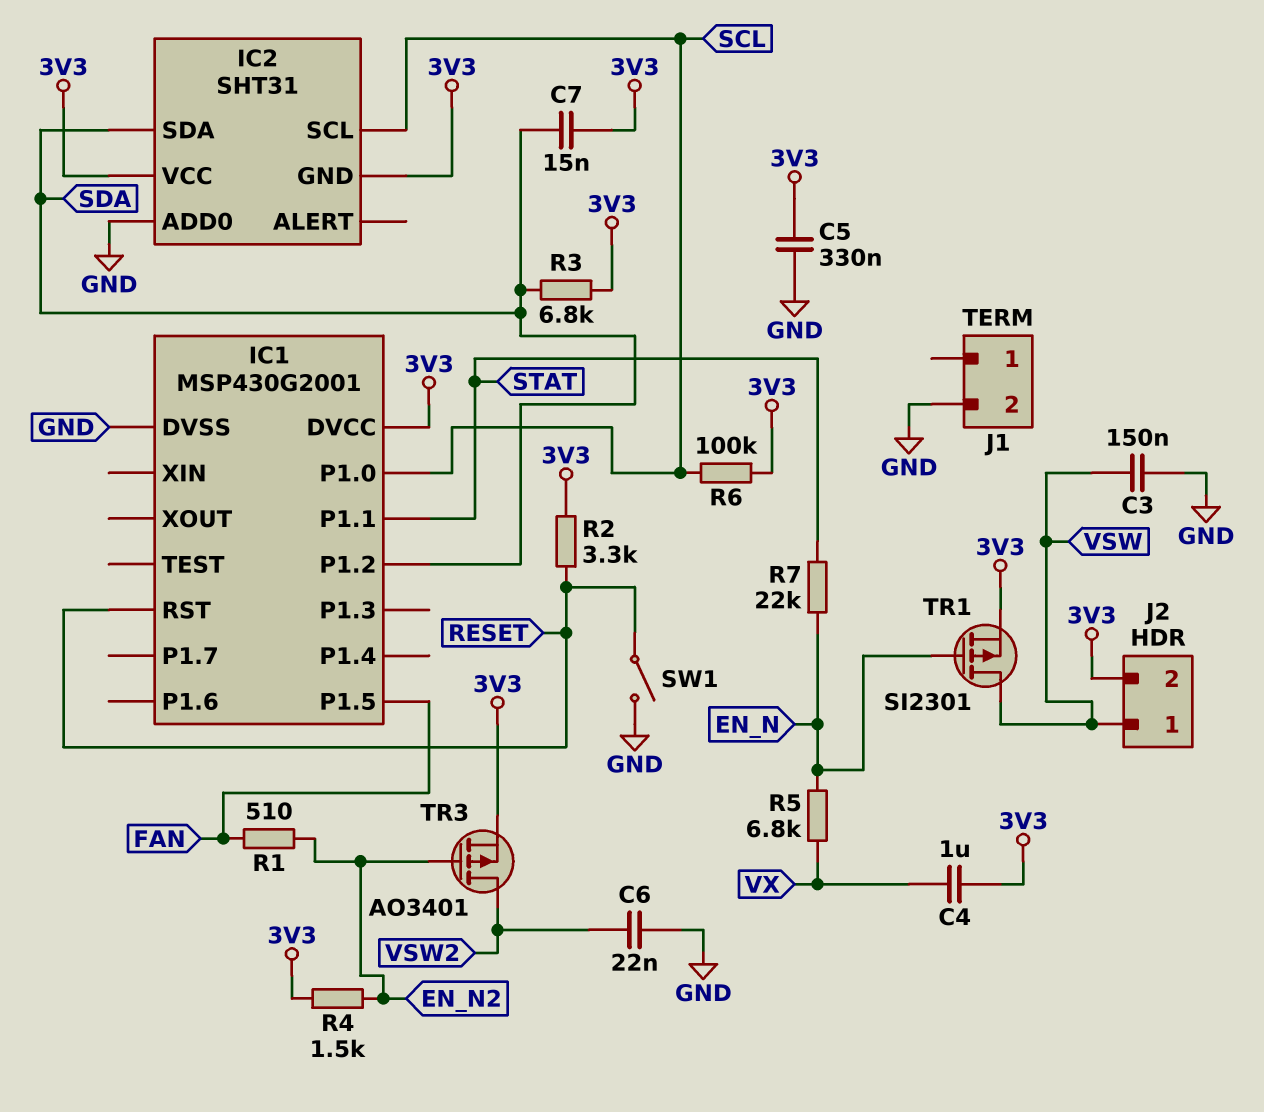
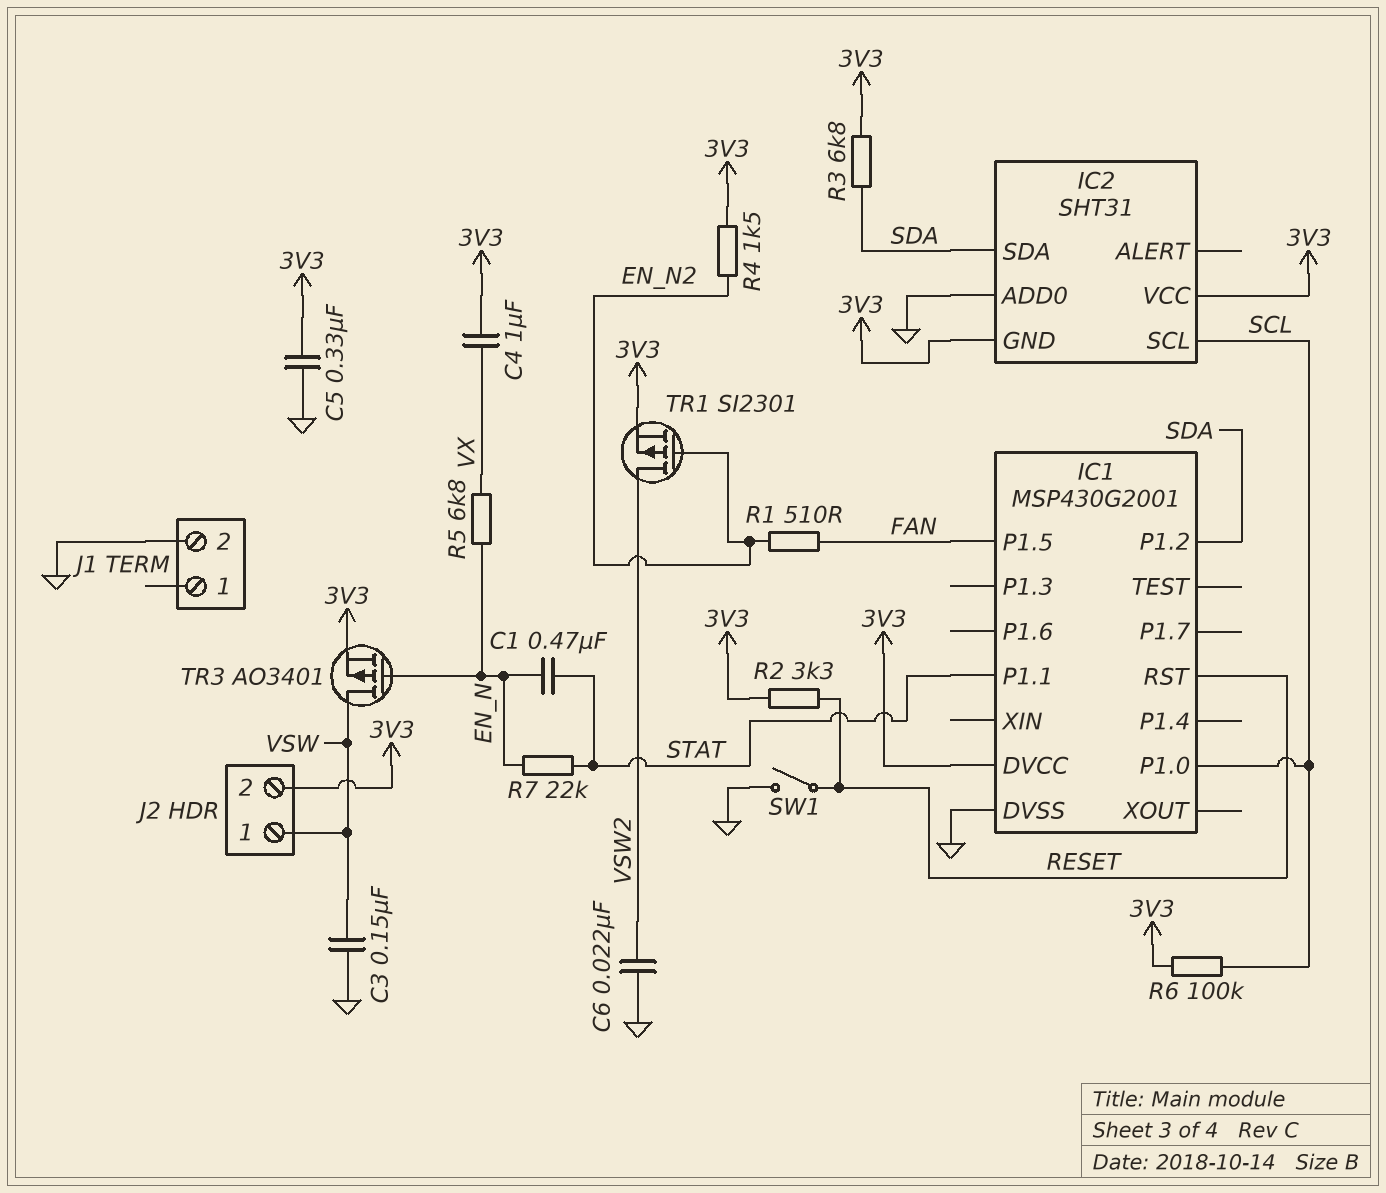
C1: none -> 470nF (EN_N, STAT)
C7: 15nF (3V3, SDA) -> none
TR1: PMOS SI2301 (G EN_N, D VSW, S 3V3) -> PMOS SI2301 (G EN_N2, D VSW2, S 3V3)
TR3: PMOS AO3401 (G EN_N2, D VSW2, S 3V3) -> PMOS AO3401 (G EN_N, D VSW, S 3V3)

